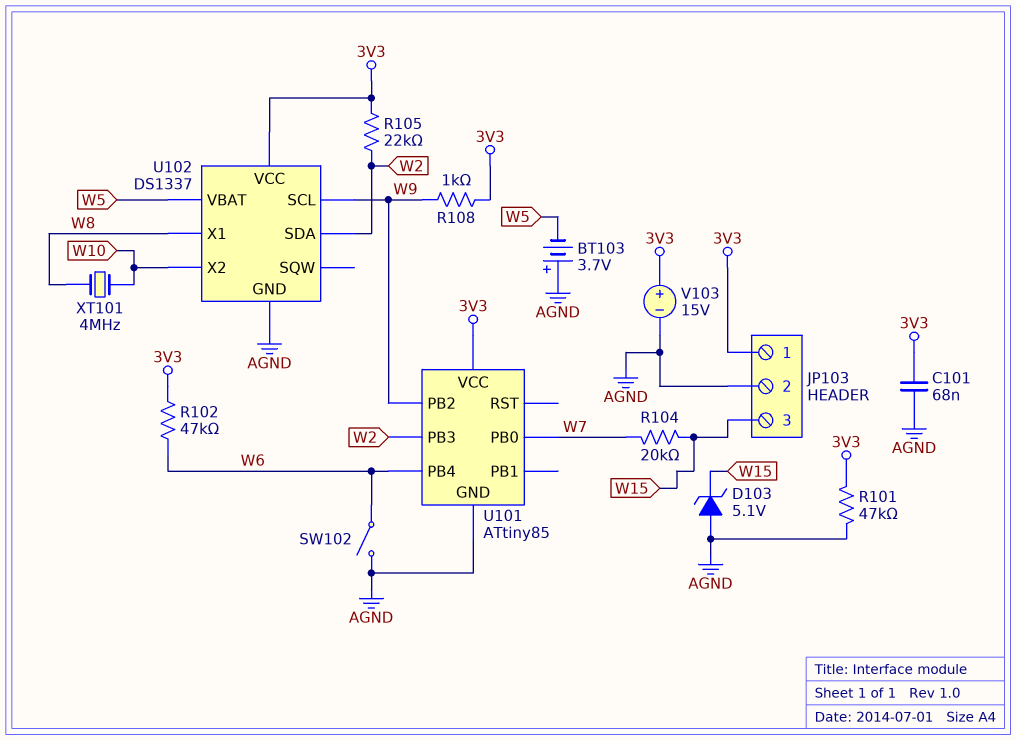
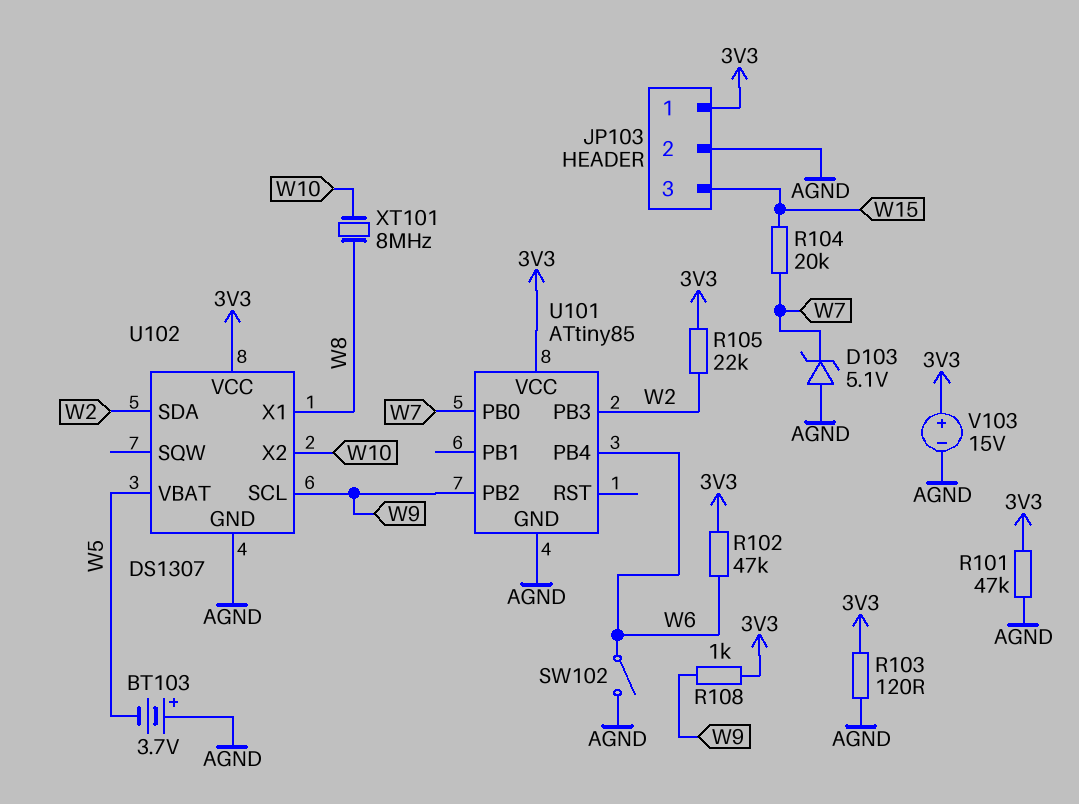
C101: 68nF (3V3, AGND) -> none
D103: zener 5.1V (A AGND, K W15) -> zener 5.1V (A AGND, K W7)
R103: none -> 120 (3V3, AGND)
U102: DS1337 -> DS1307
XT101: 4MHz (W8, W10) -> 8MHz (W8, W10)

